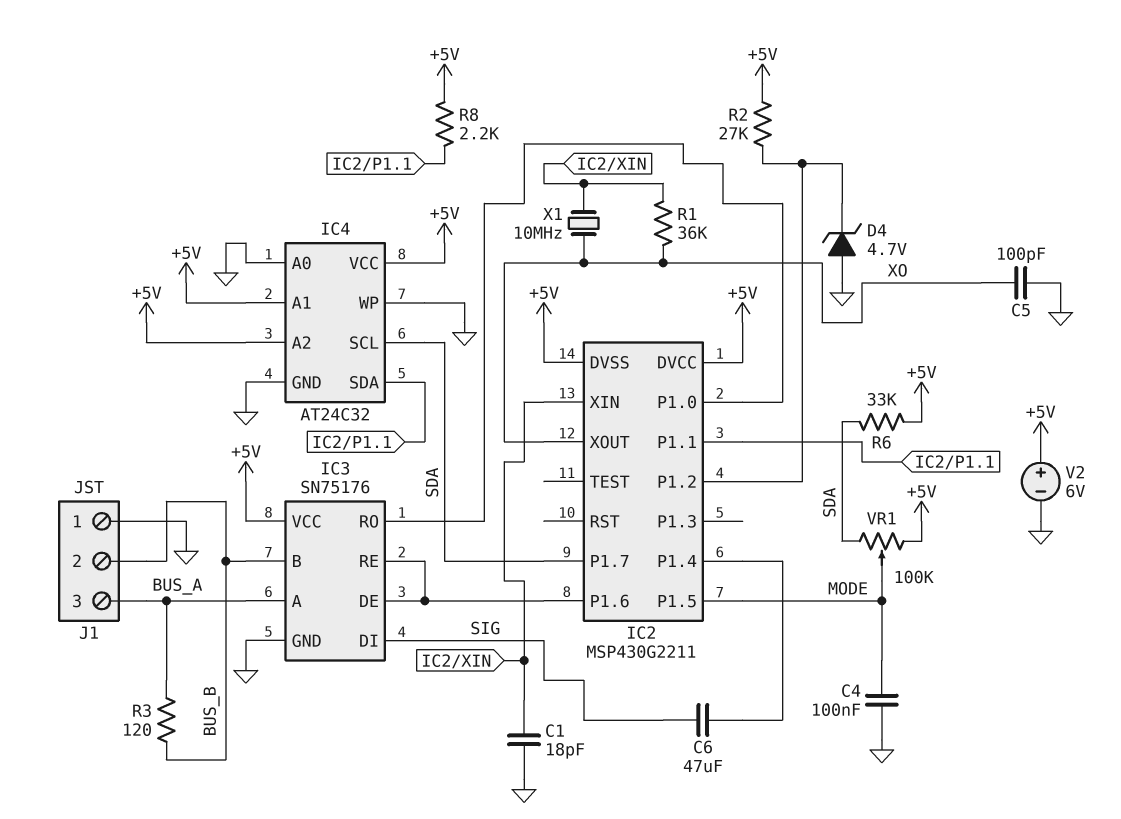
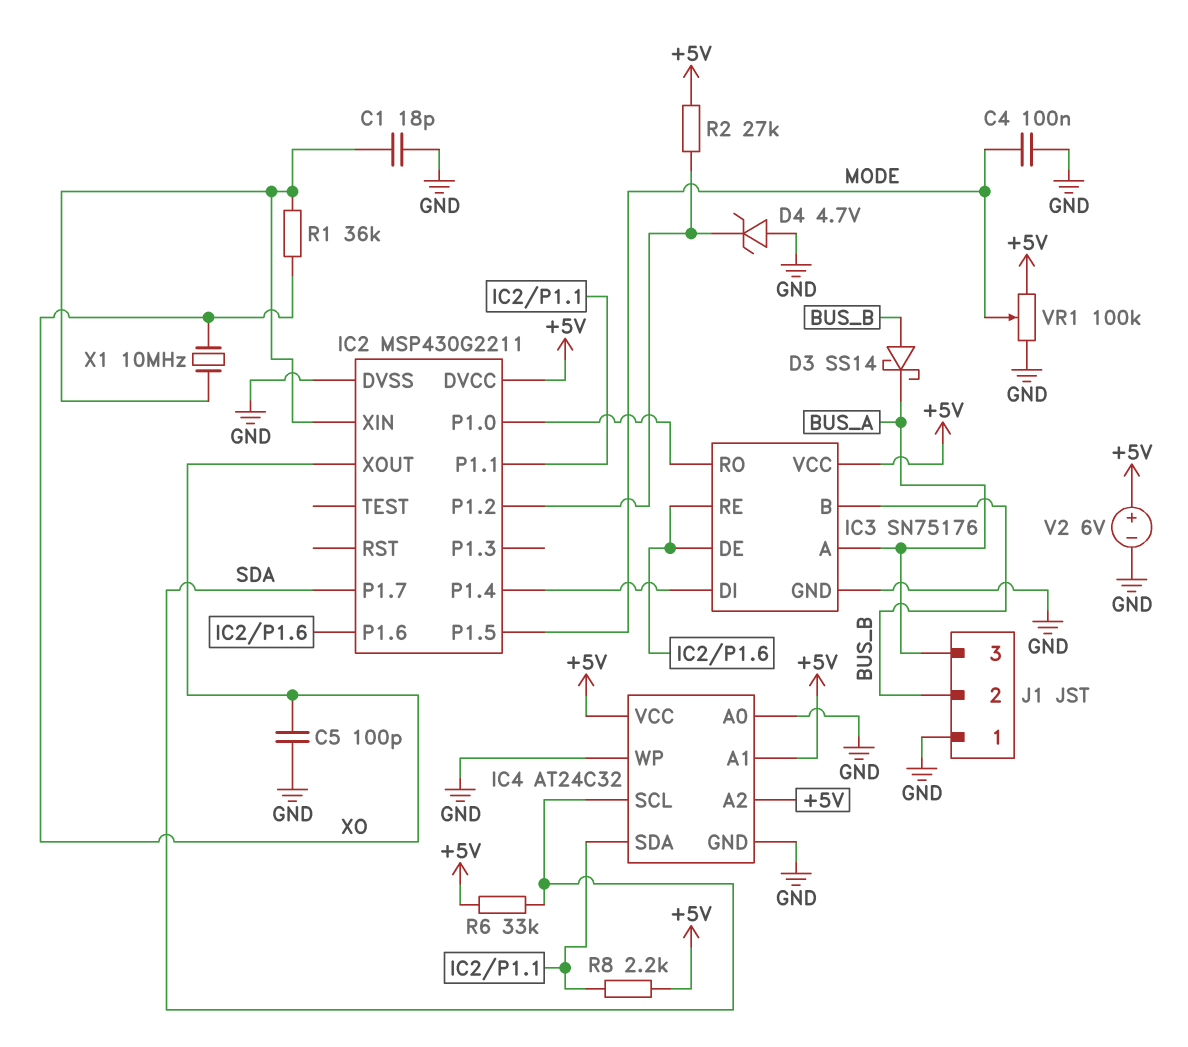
C6: 47uF (IC2/P1.4, SIG) -> none
D3: none -> schottky SS14 (A BUS_B, K BUS_A)
IC2 pin DVSS: +5V -> GND
IC3 pin DI: SIG -> IC2/P1.4
R3: 120 (BUS_A, BUS_B) -> none
VR1: 100k (+5V, SDA, wiper MODE) -> 100k (+5V, GND, wiper MODE)

